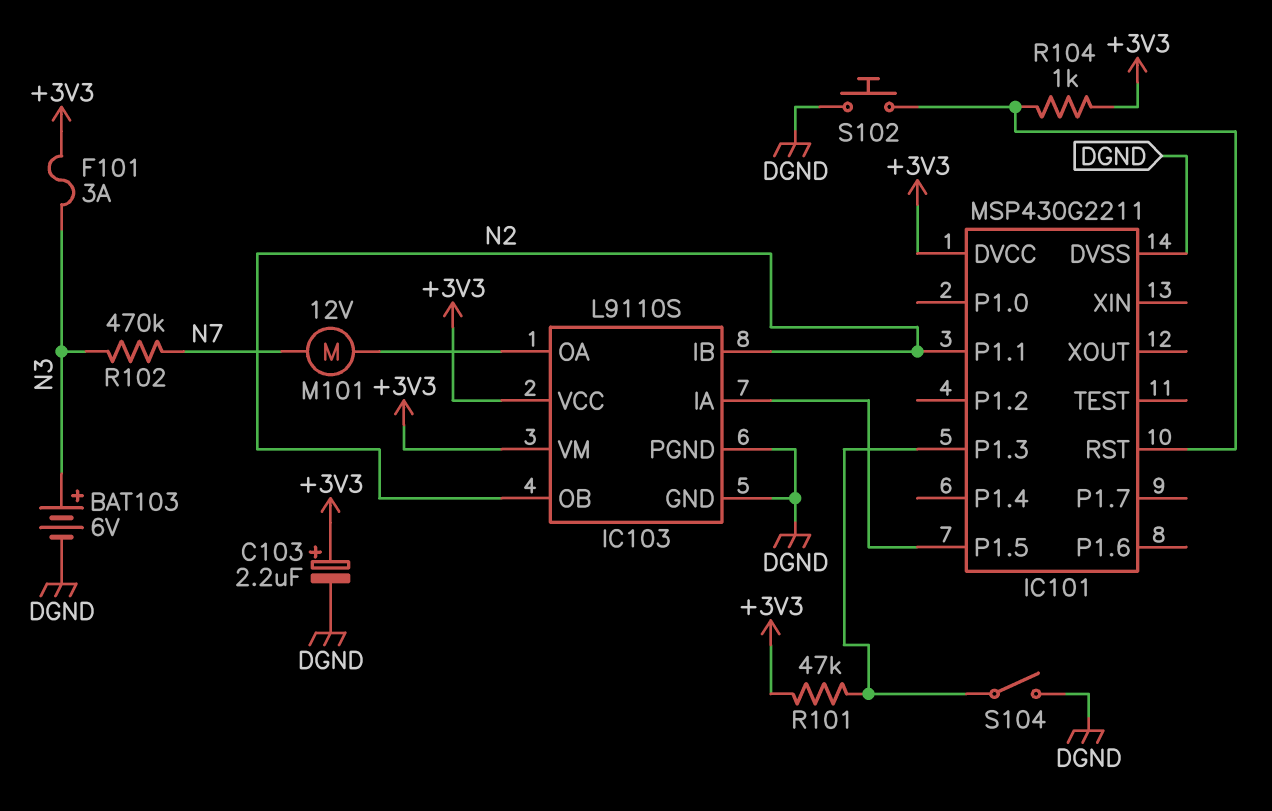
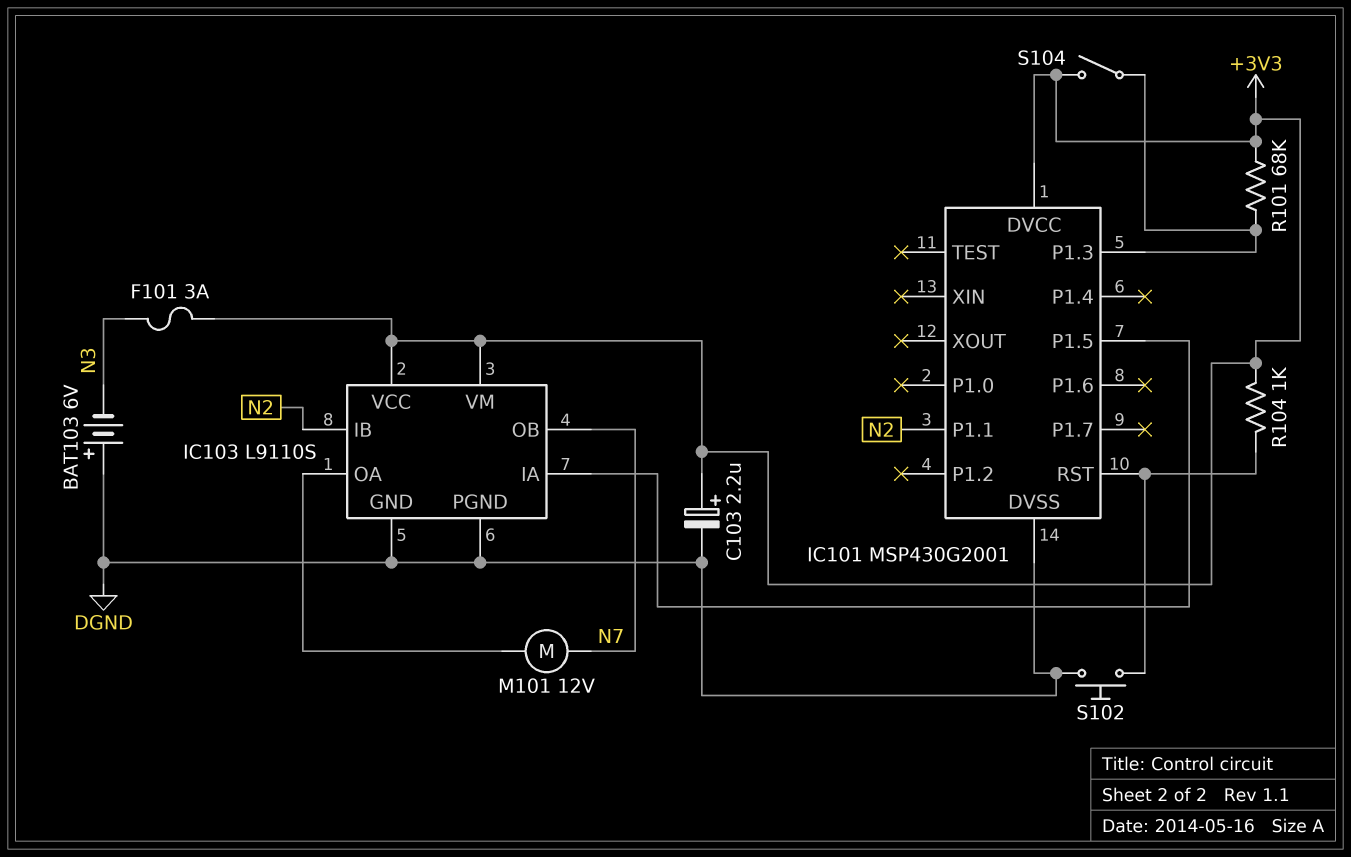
BAT103: 6V (plus N3, minus DGND) -> 6V (plus DGND, minus N3)
IC101: MSP430G2211 -> MSP430G2001
IC103 pin OB: N2 -> N7
R101: 47k (+3V3, IC101/P1.3) -> 68k (+3V3, IC101/P1.3)
R102: 470k (N3, N7) -> none
S104: switch (DGND, IC101/P1.3) -> switch (+3V3, IC101/P1.3)

